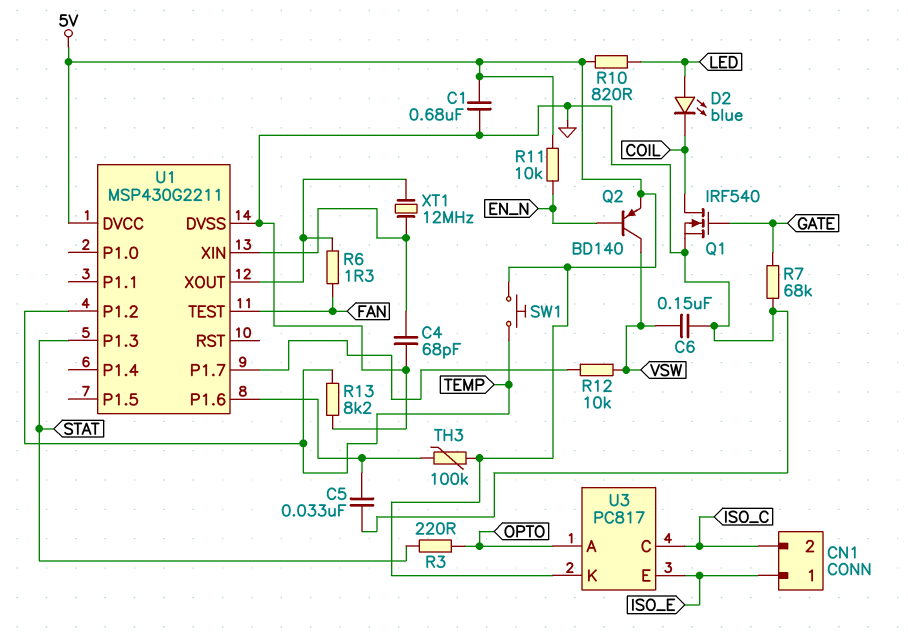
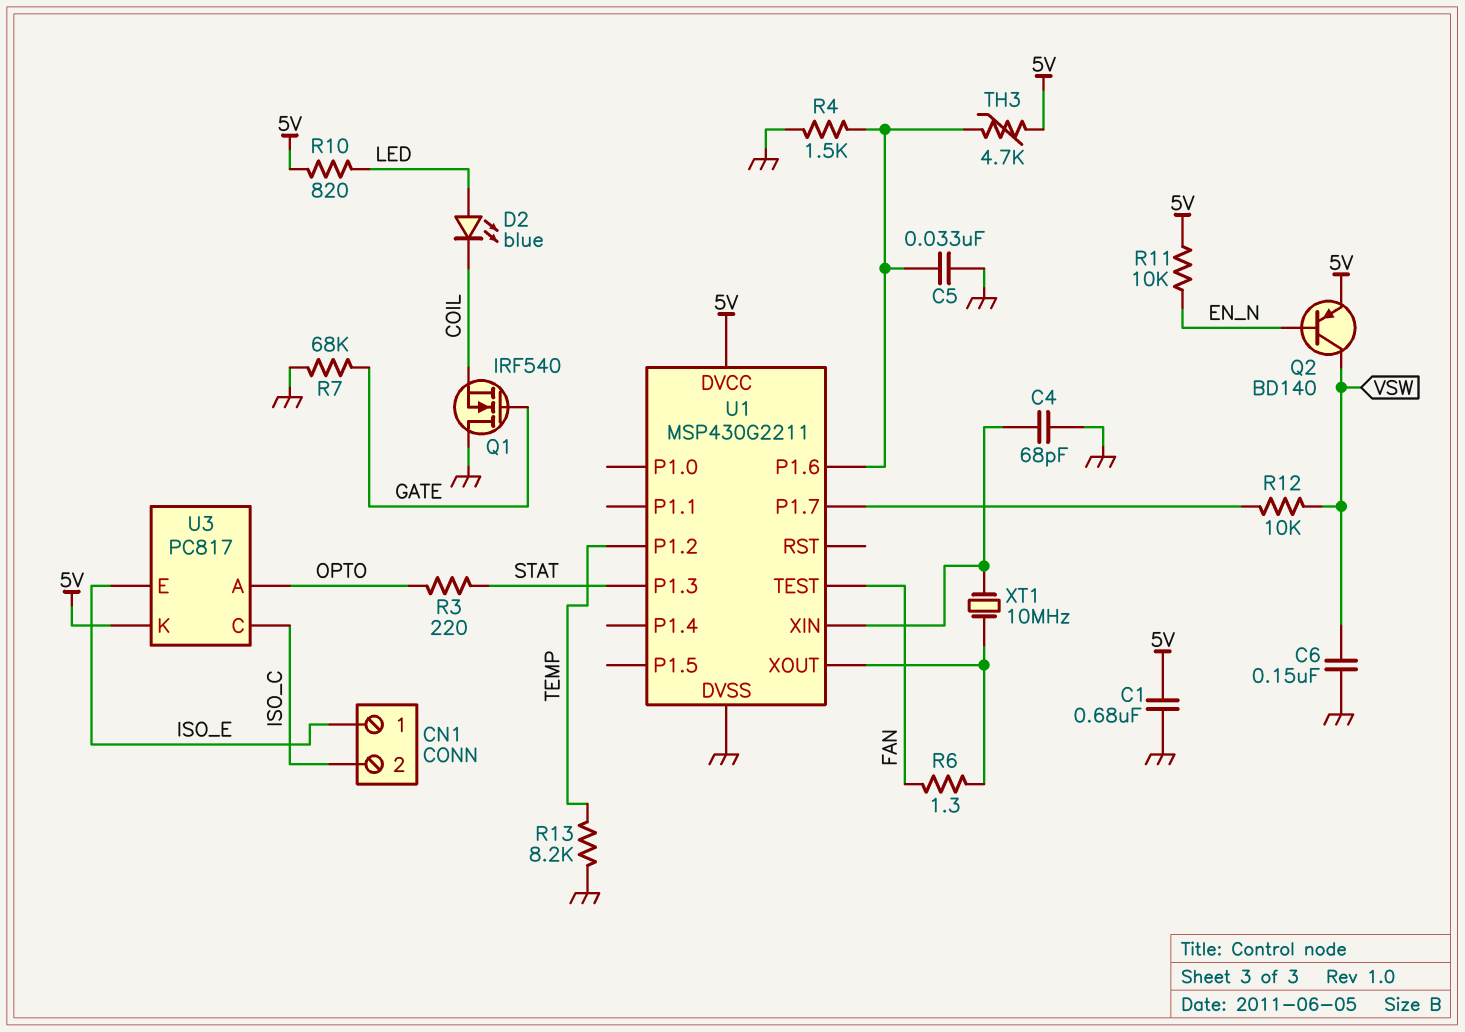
Q1: NMOS IRF540 (G GATE, D COIL, S GND) -> NMOS IRF540 (G GATE, D GND, S COIL)
R4: none -> 1.5k (GND, U1/P1.6)
SW1: button (5V, TEMP) -> none
TH3: 100k (5V, U1/P1.6) -> 4.7k (5V, U1/P1.6)
XT1: 12MHz (U1/XIN, U1/XOUT) -> 10MHz (U1/XIN, U1/XOUT)

